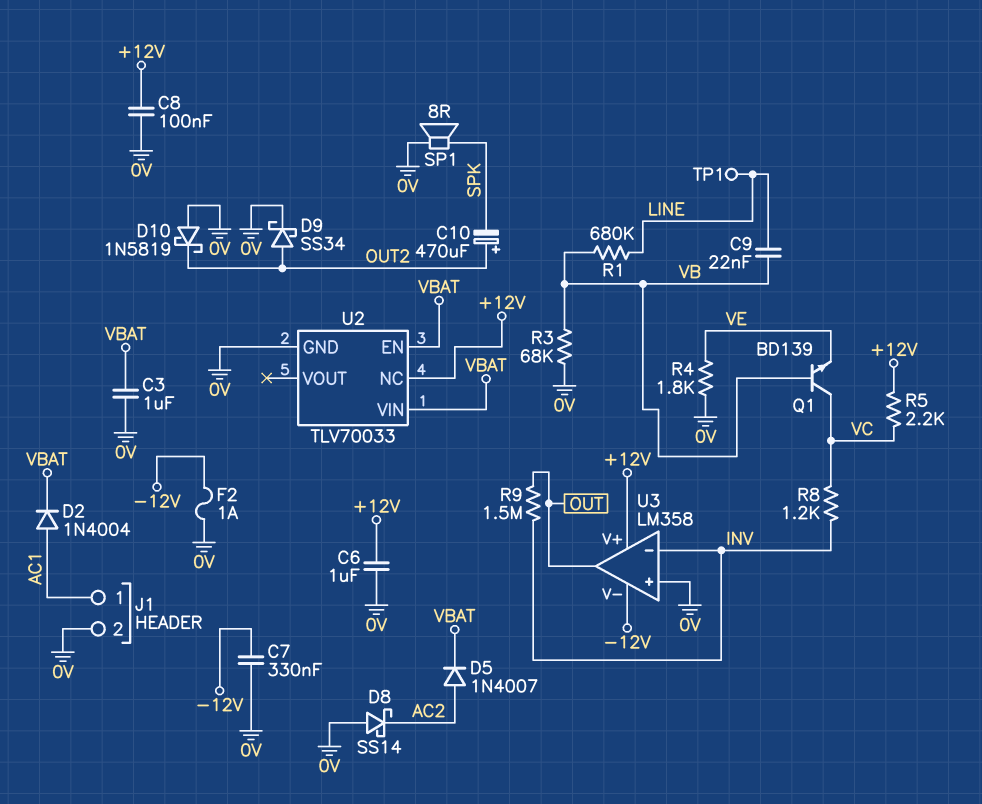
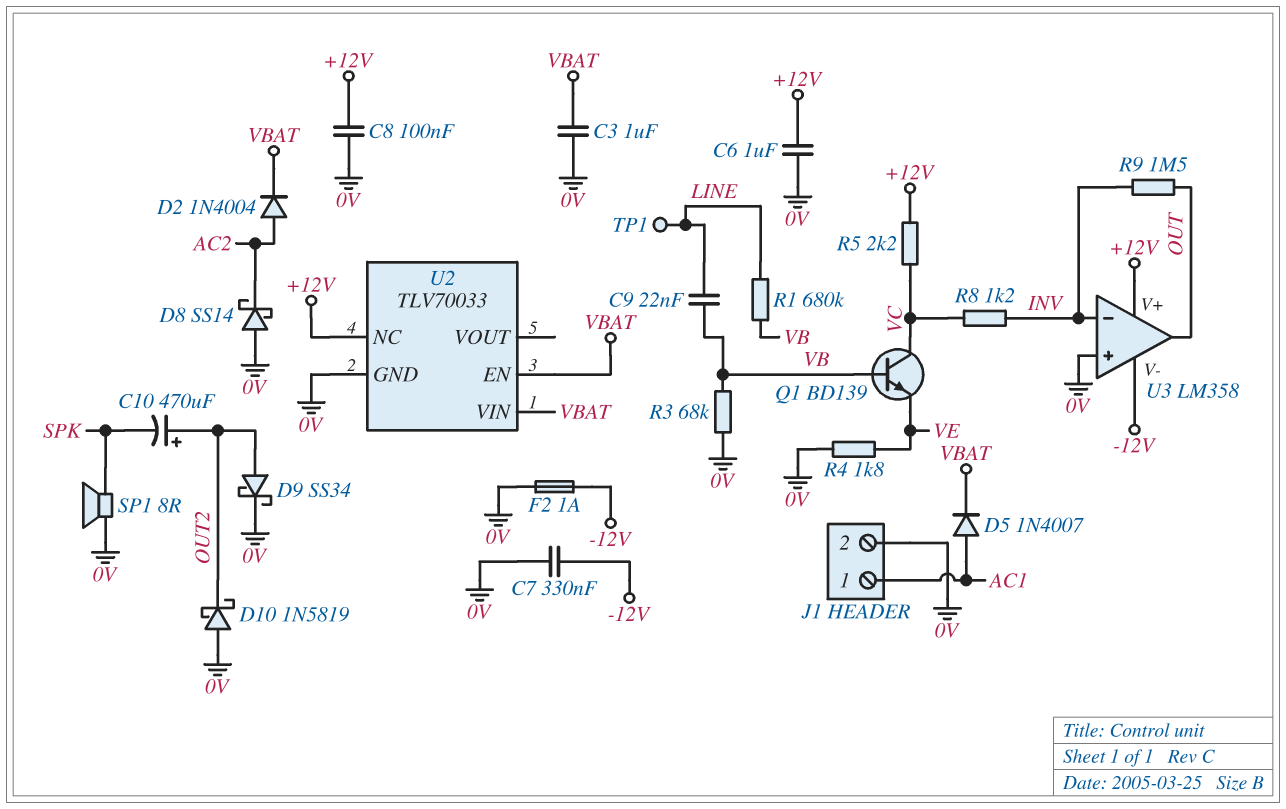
D2: diode 1N4004 (A AC1, K VBAT) -> diode 1N4004 (A AC2, K VBAT)
D5: diode 1N4007 (A AC2, K VBAT) -> diode 1N4007 (A AC1, K VBAT)

